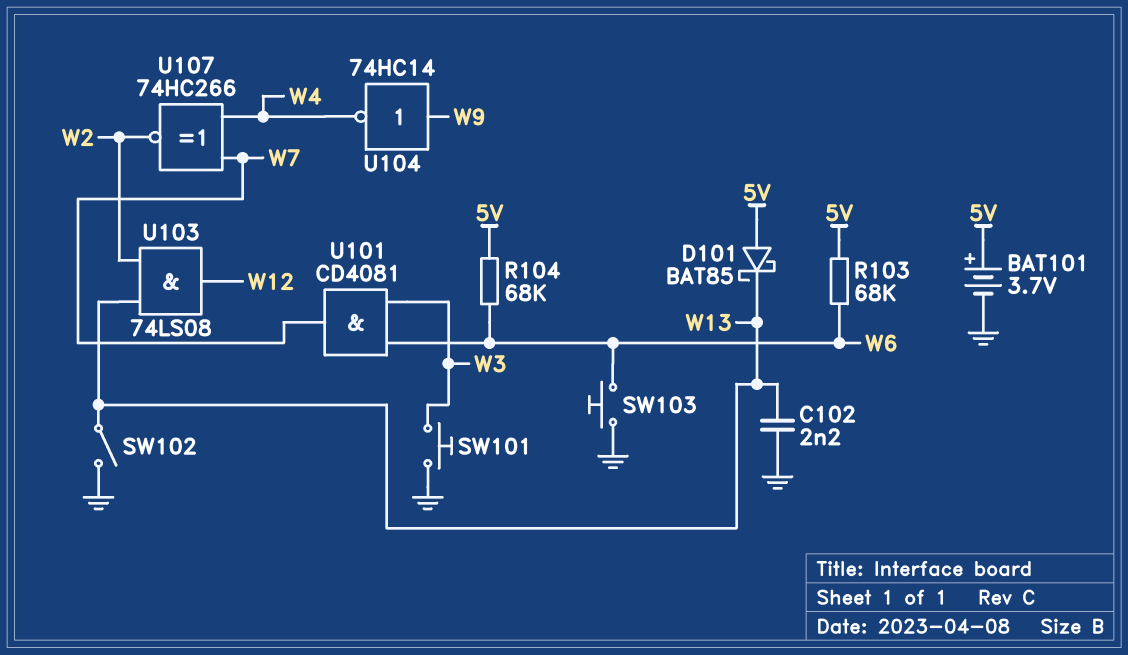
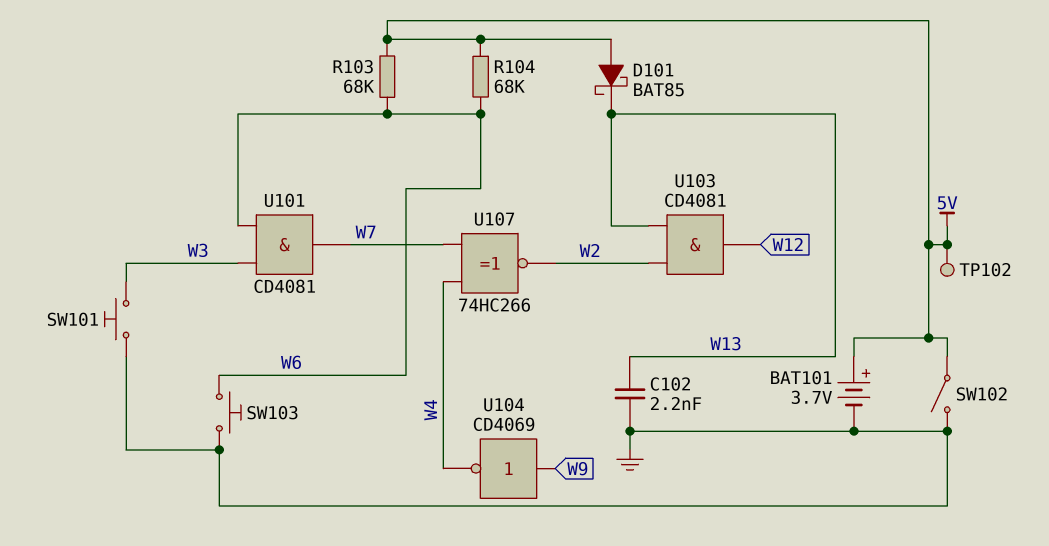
SW102: switch (GND, W13) -> switch (5V, GND)
TP102: none -> test point (5V)
U103: AND 74LS08 (in W2, in W13, out W12) -> AND CD4081 (in W2, in W13, out W12)
U104: NOT 74HC14 (in W9, out W4) -> NOT CD4069 (in W9, out W4)

